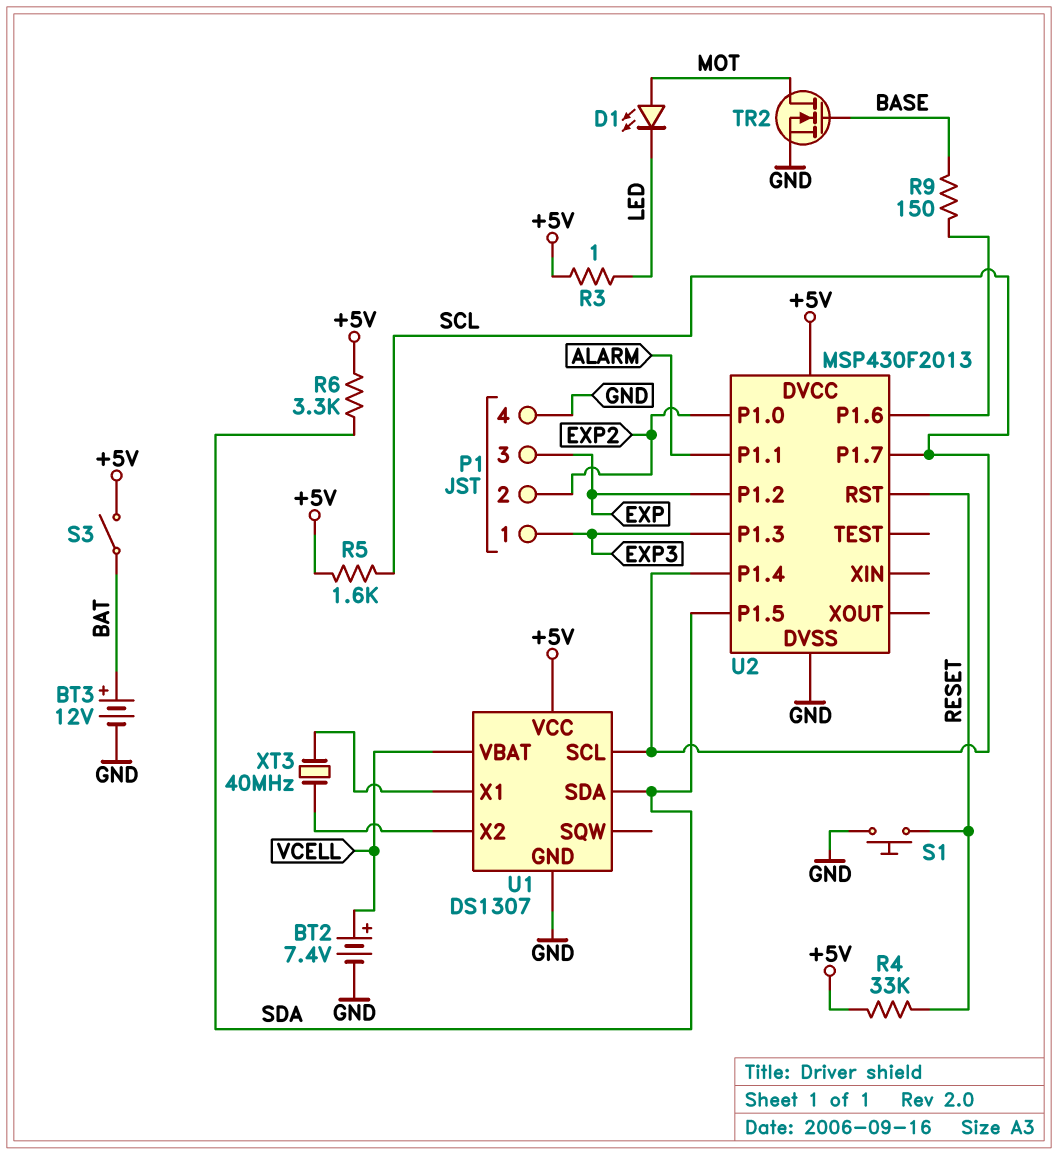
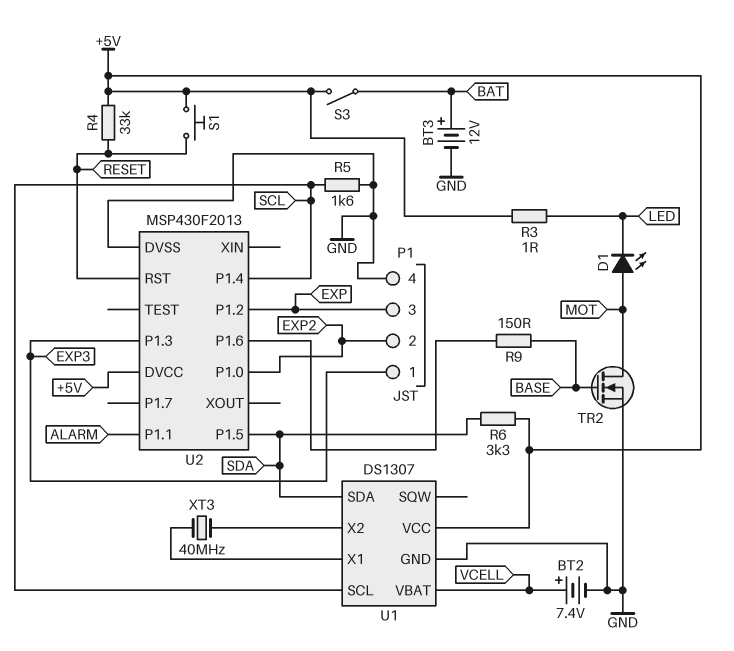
R5: 1.6k (+5V, SCL) -> 1.6k (GND, SCL)
S1: button (GND, RESET) -> button (+5V, RESET)
U2 pin P1.7: SCL -> none

